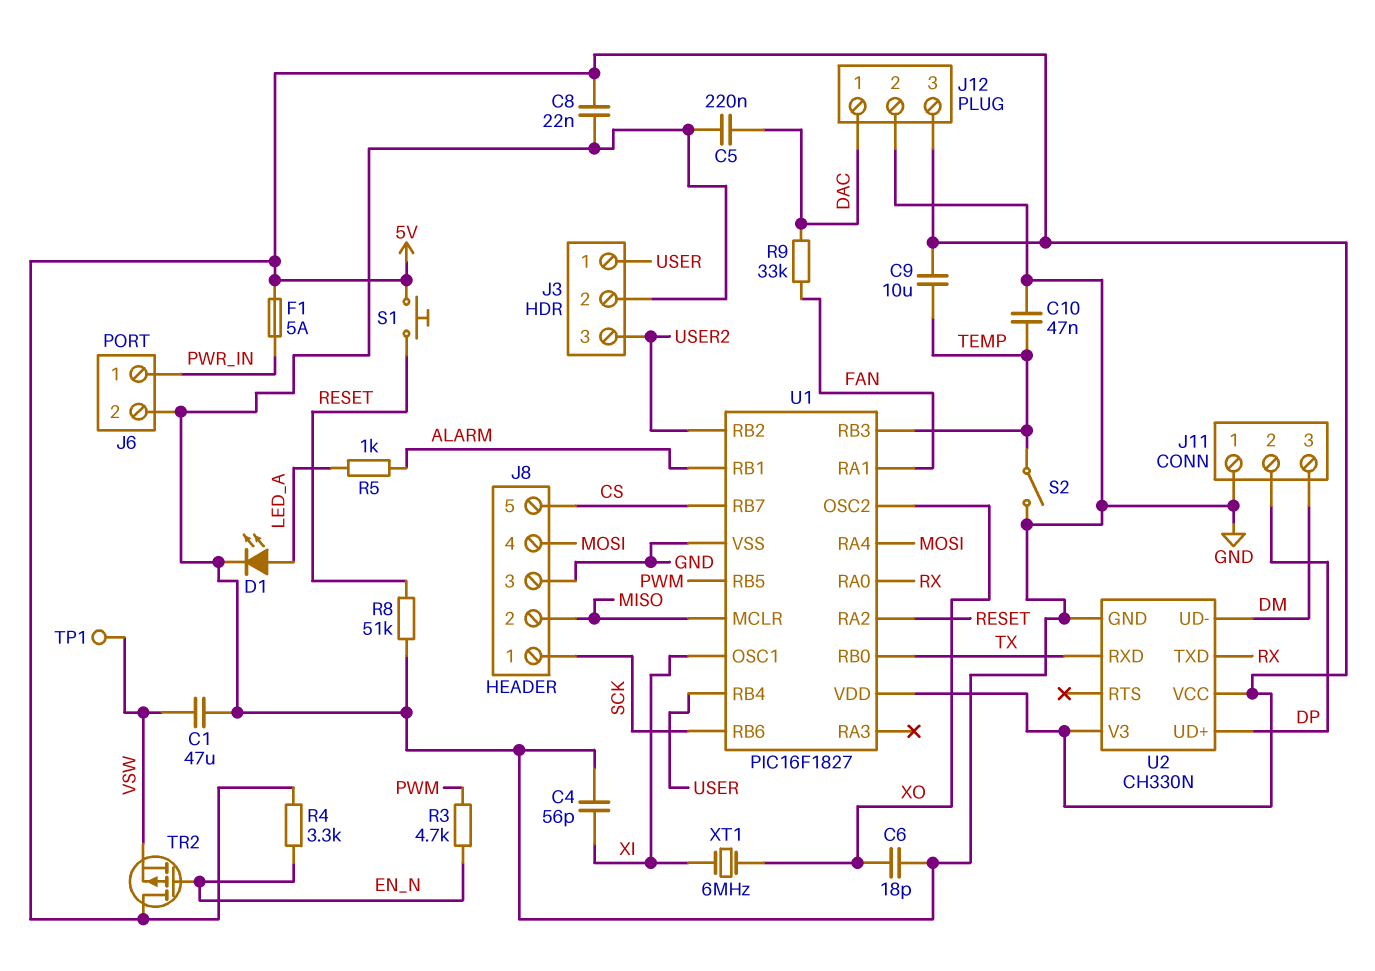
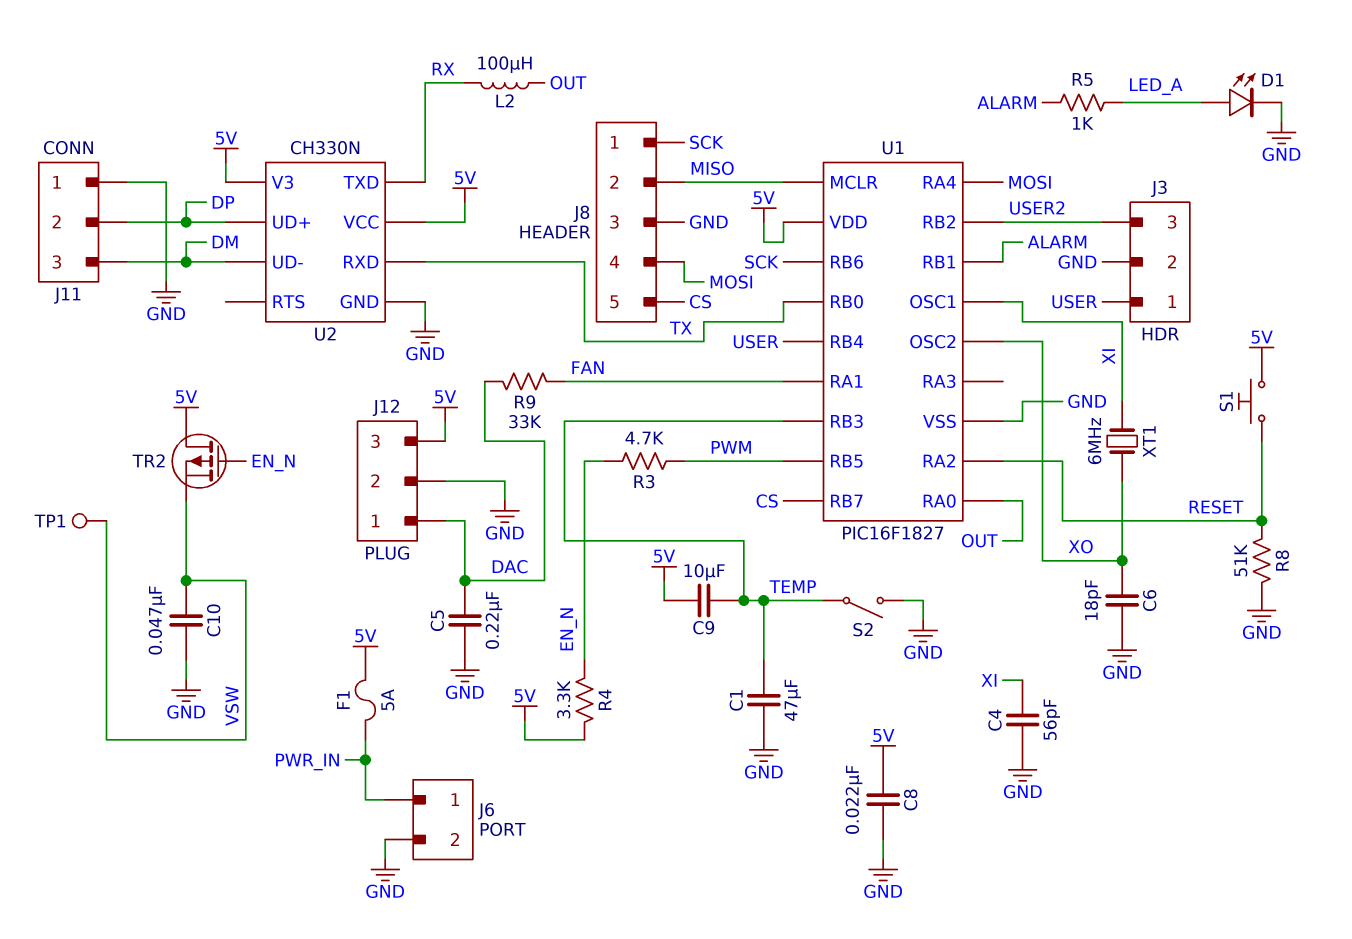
C1: 47uF (GND, VSW) -> 47uF (GND, TEMP)
C10: 47nF (GND, TEMP) -> 47nF (GND, VSW)
L2: none -> 100uH (OUT, RX)
U1 pin RA0: RX -> OUT

